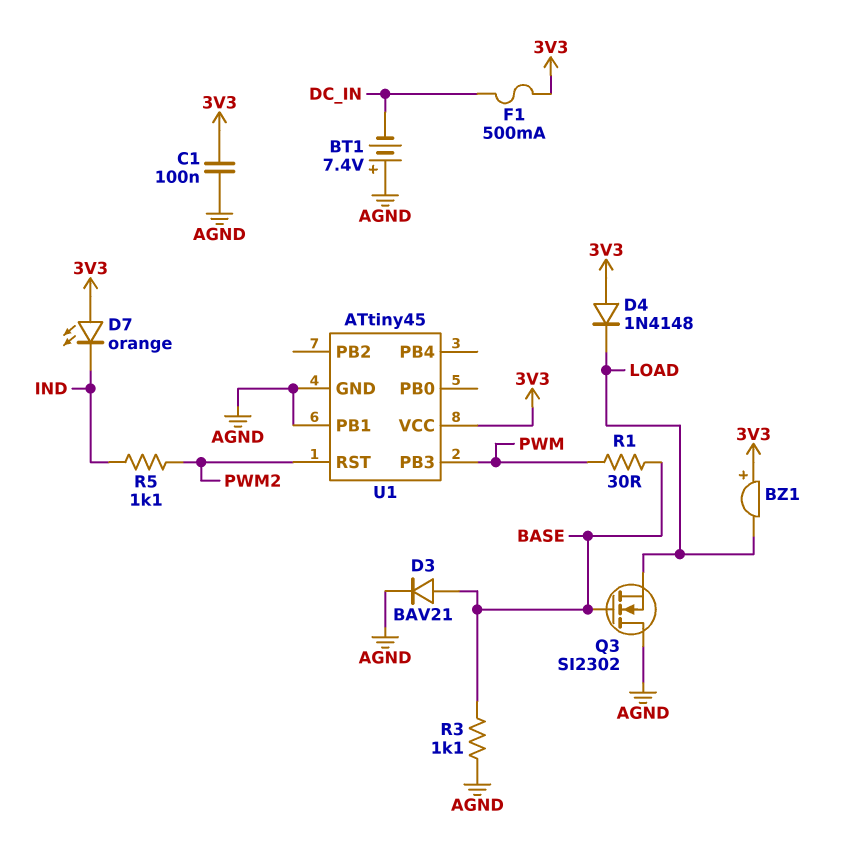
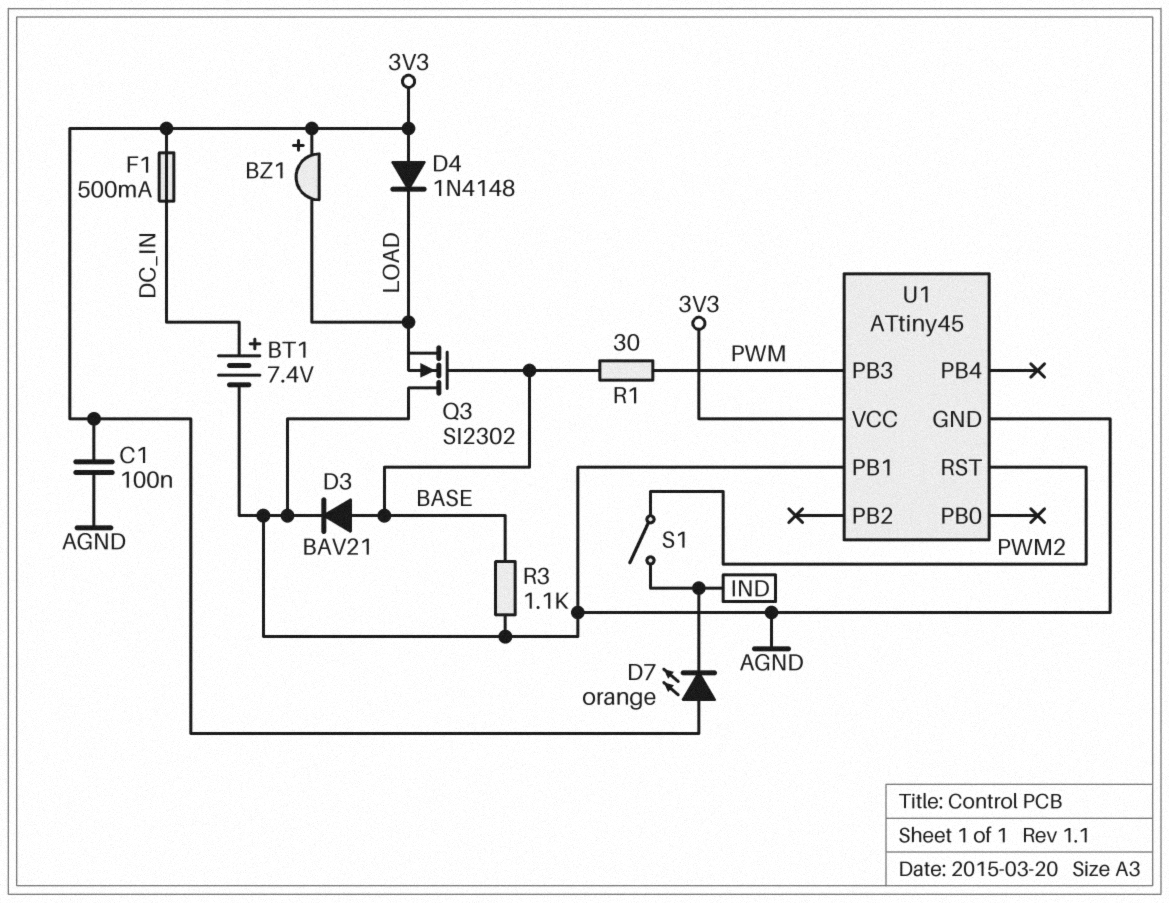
BT1: 7.4V (plus AGND, minus DC_IN) -> 7.4V (plus DC_IN, minus AGND)
R5: 1.1k (IND, PWM2) -> none
S1: none -> switch (IND, PWM2)

